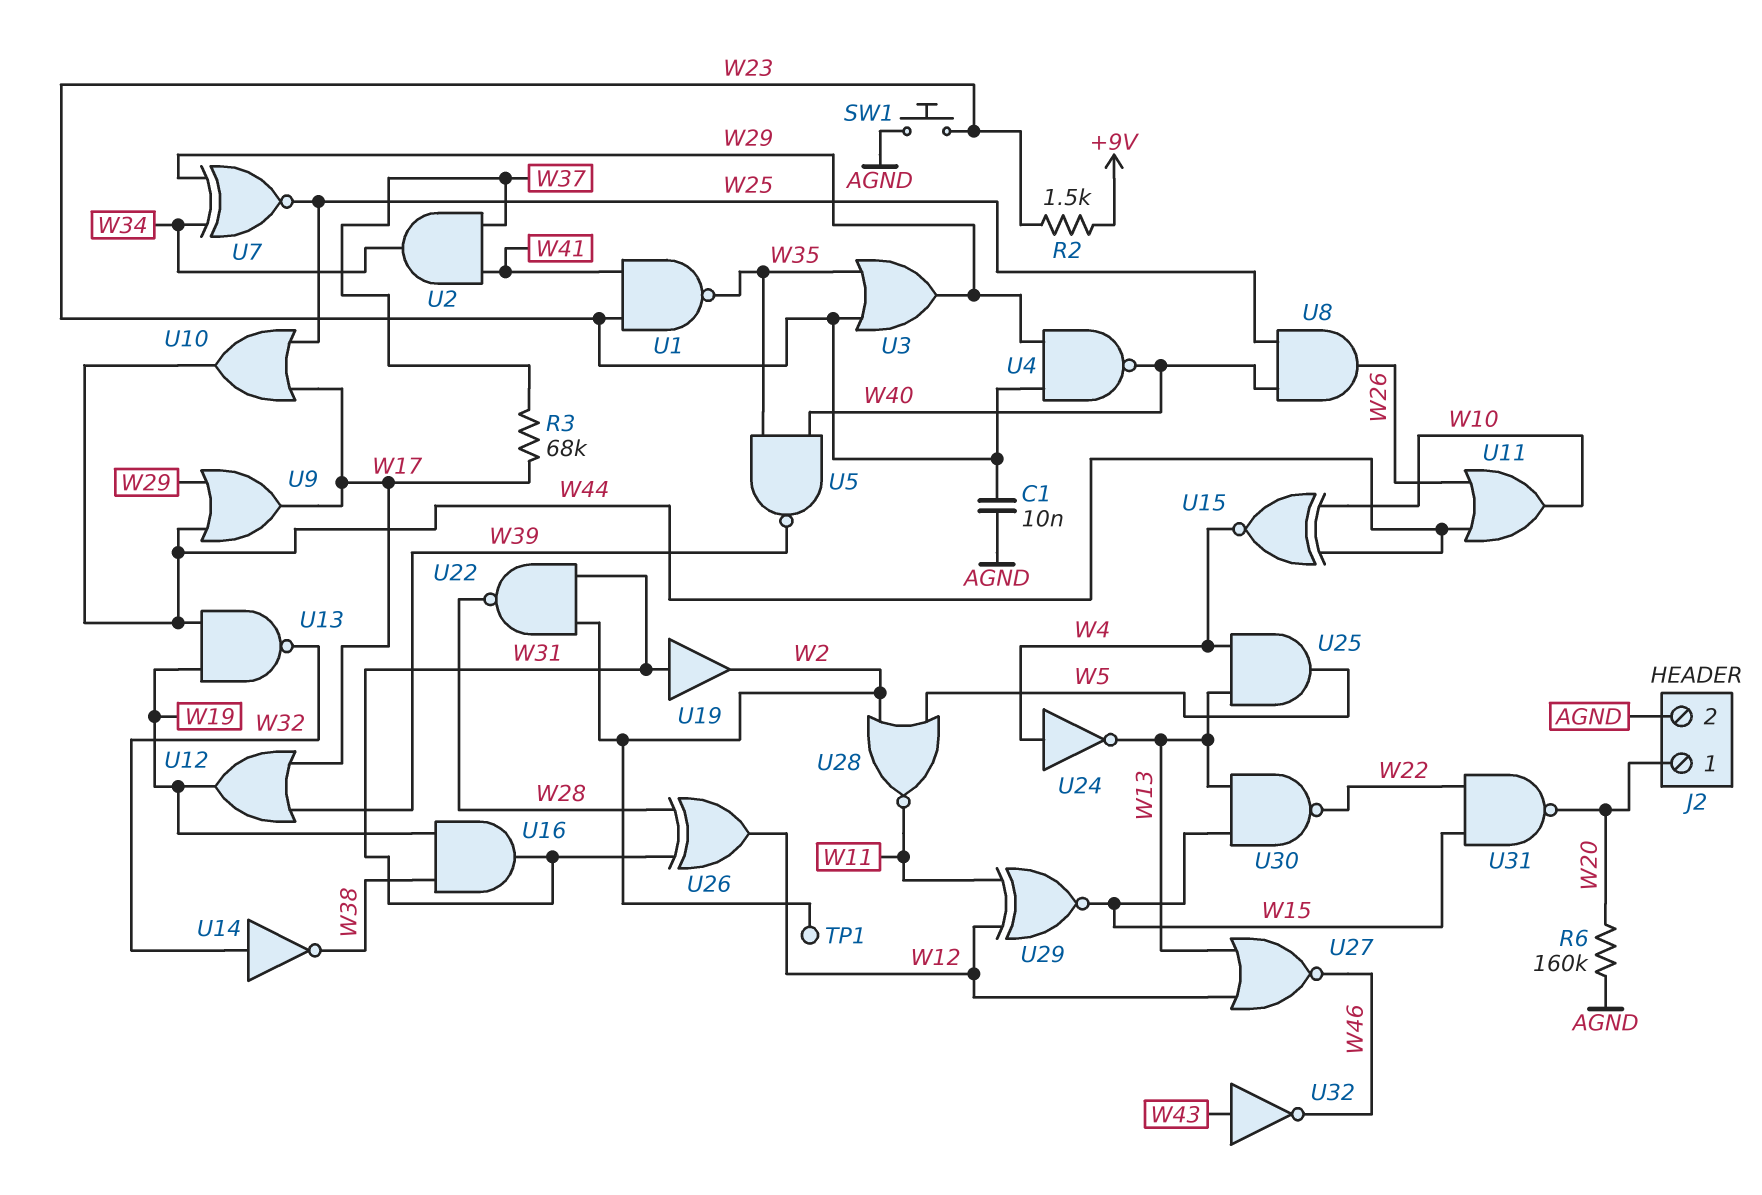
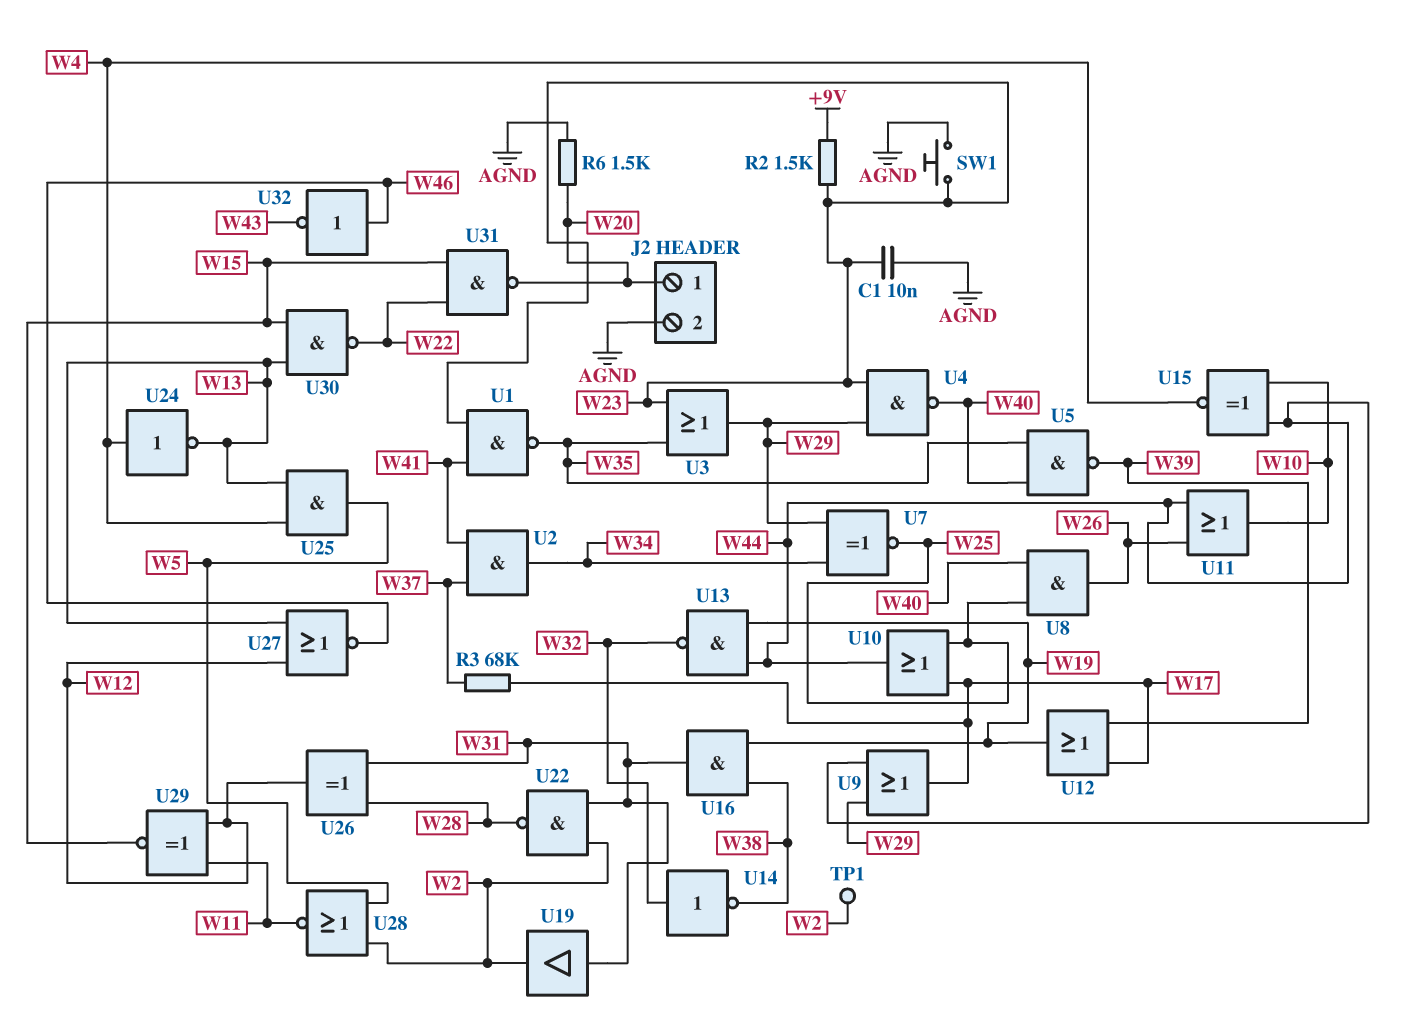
R6: 160k (AGND, W20) -> 1.5k (AGND, W20)
U32: NOT (in W43, out W46) -> NOT (in W46, out W43)

